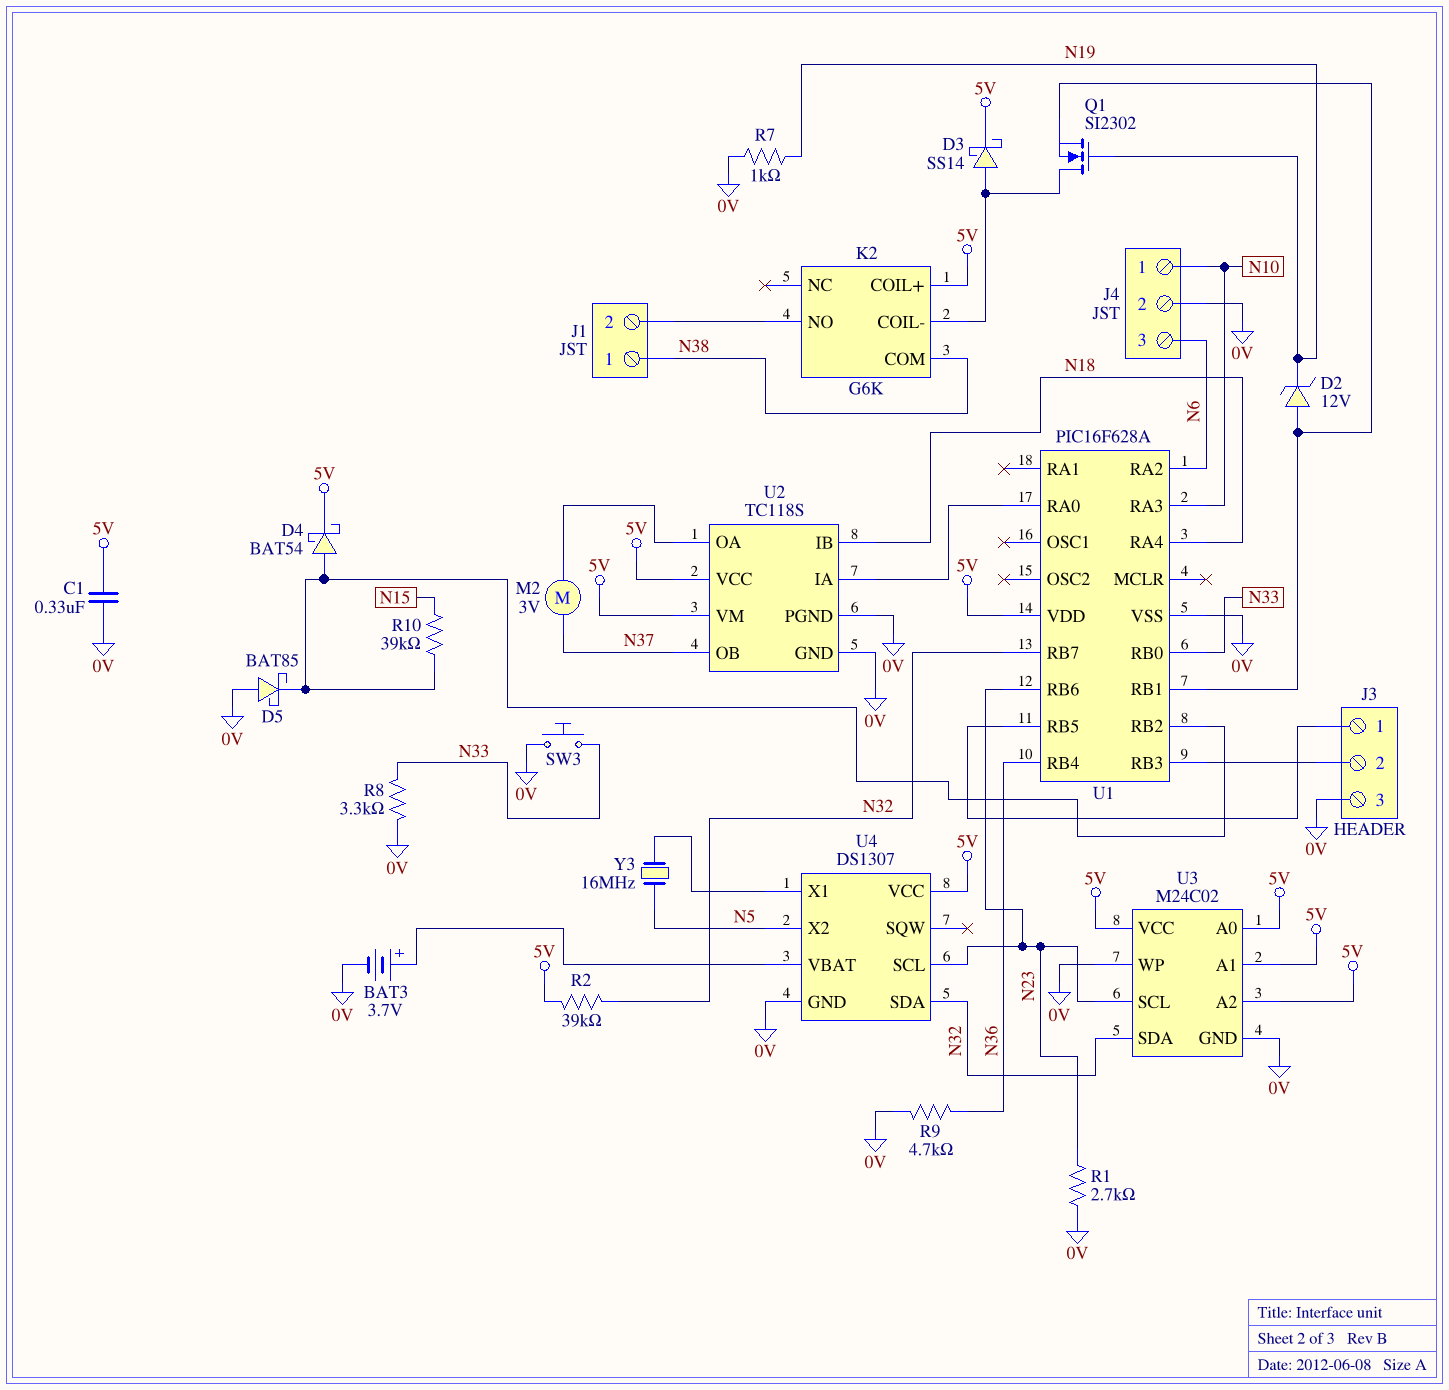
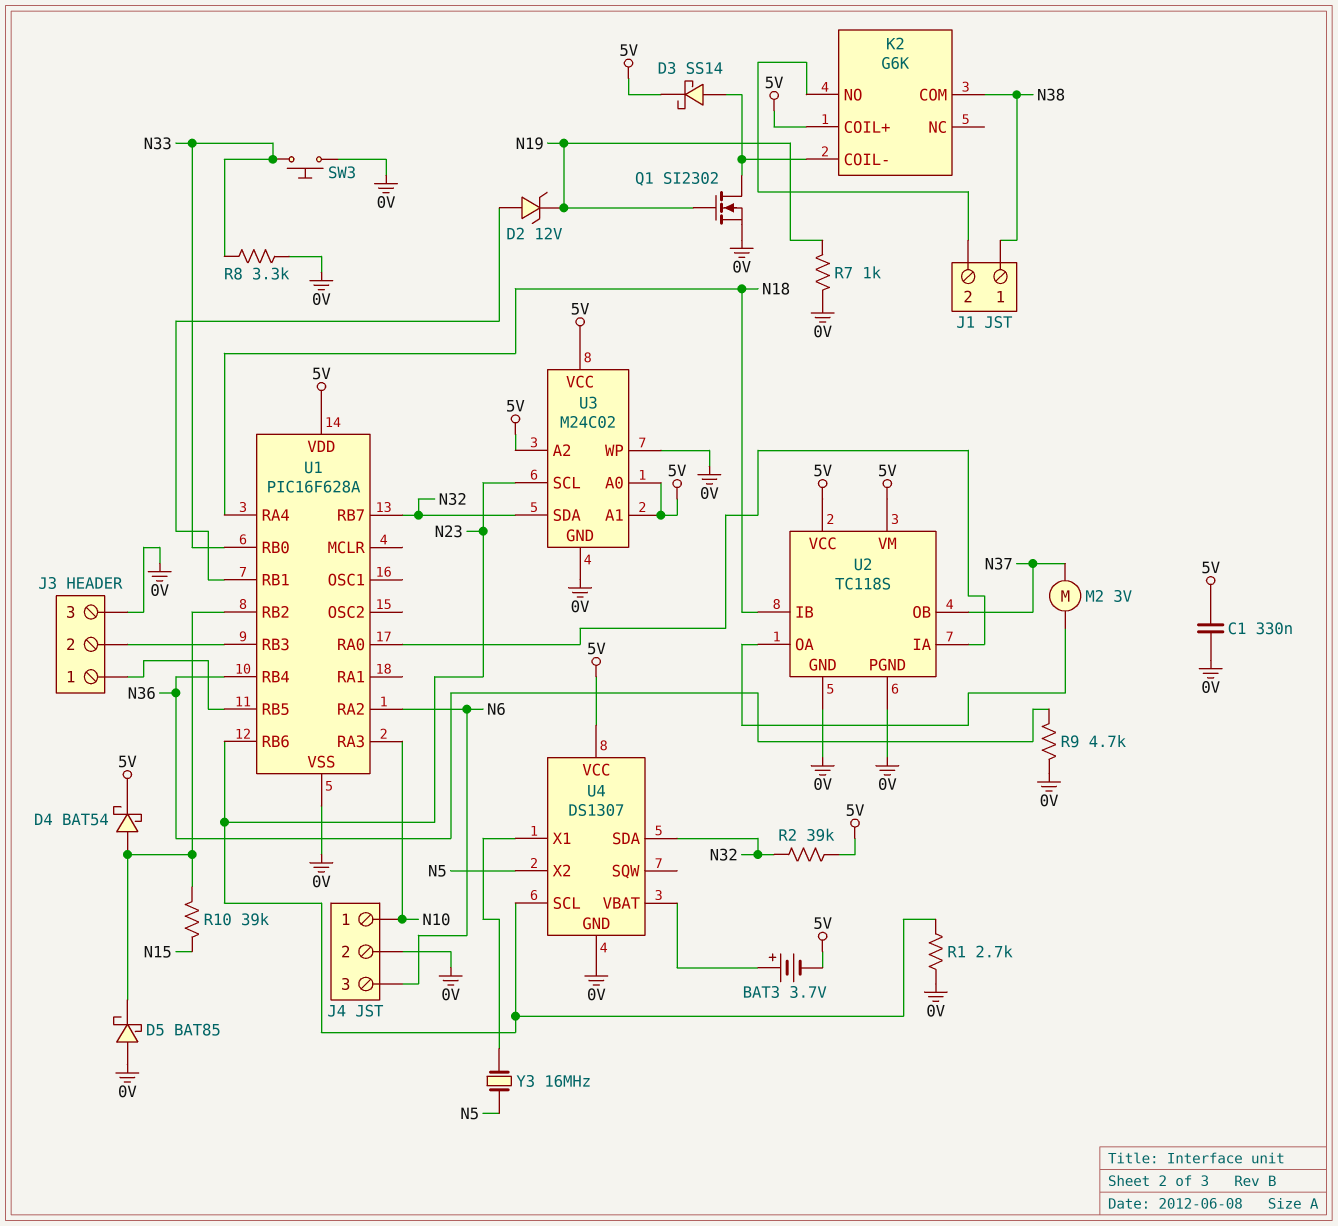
BAT3: 3.7V (plus U4/VBAT, minus 0V) -> 3.7V (plus U4/VBAT, minus 5V)
Q1: NMOS SI2302 (G N19, D K2/COIL-, S U1/RB1) -> NMOS SI2302 (G N19, D K2/COIL-, S 0V)

